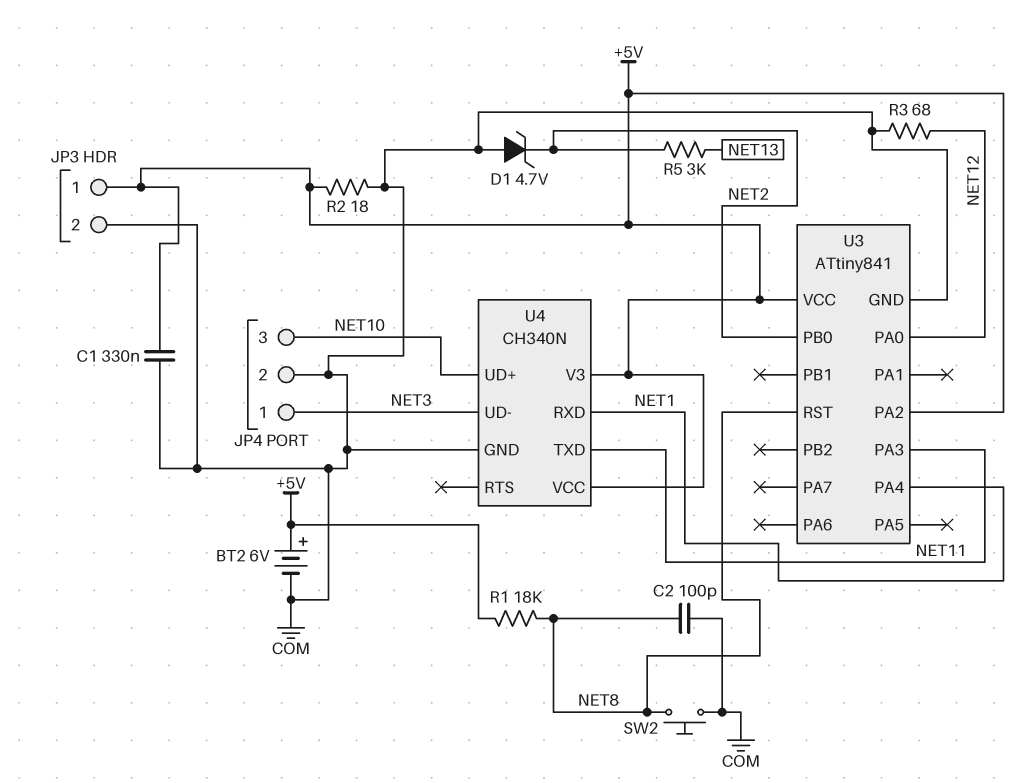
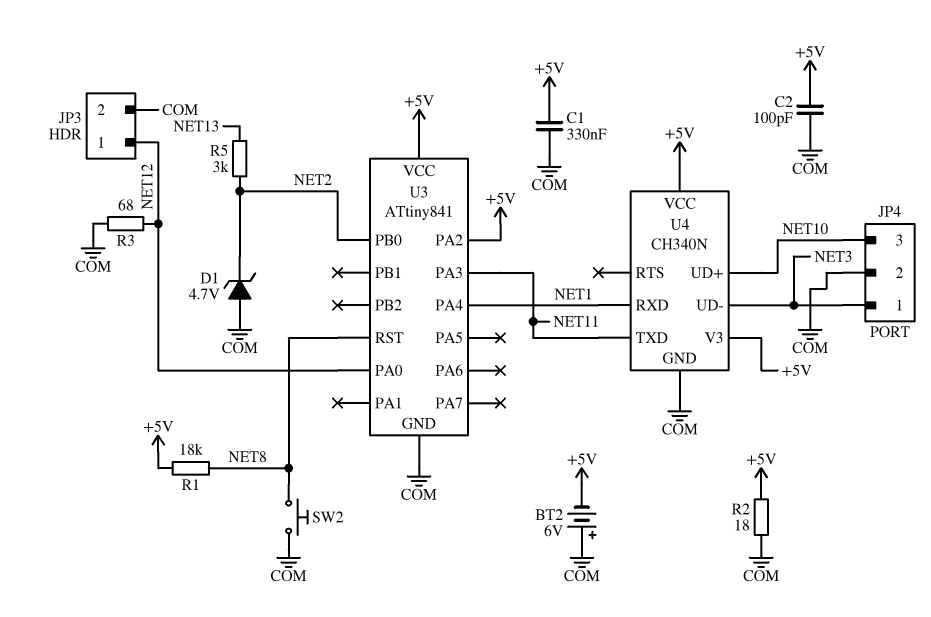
BT2: 6V (plus +5V, minus COM) -> 6V (plus COM, minus +5V)
C2: 100pF (COM, NET8) -> 100pF (+5V, COM)
JP3 pin 1: +5V -> NET12

